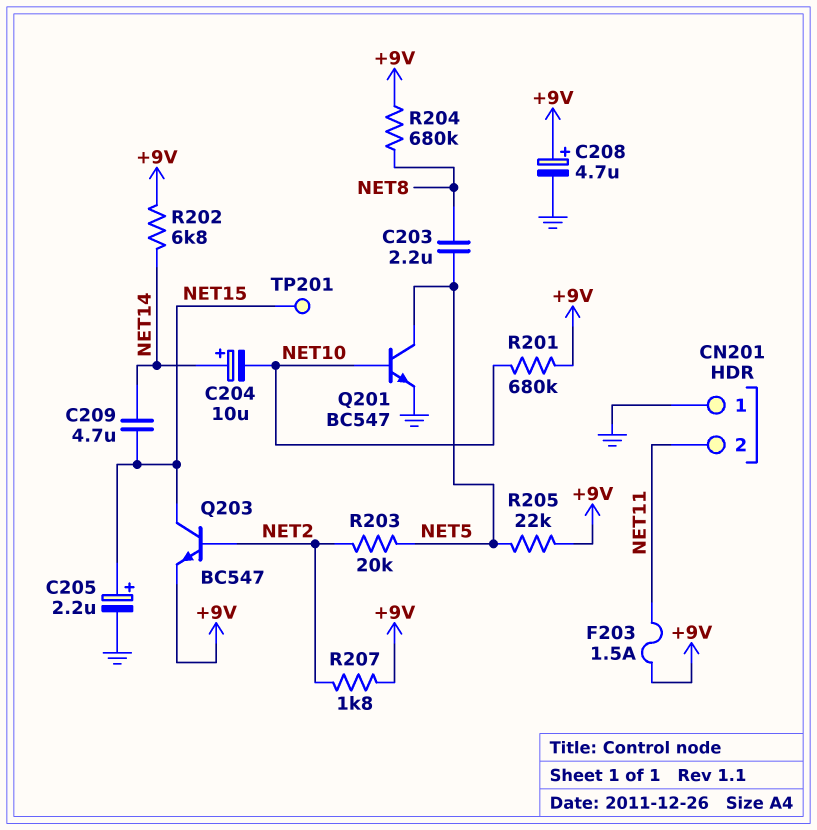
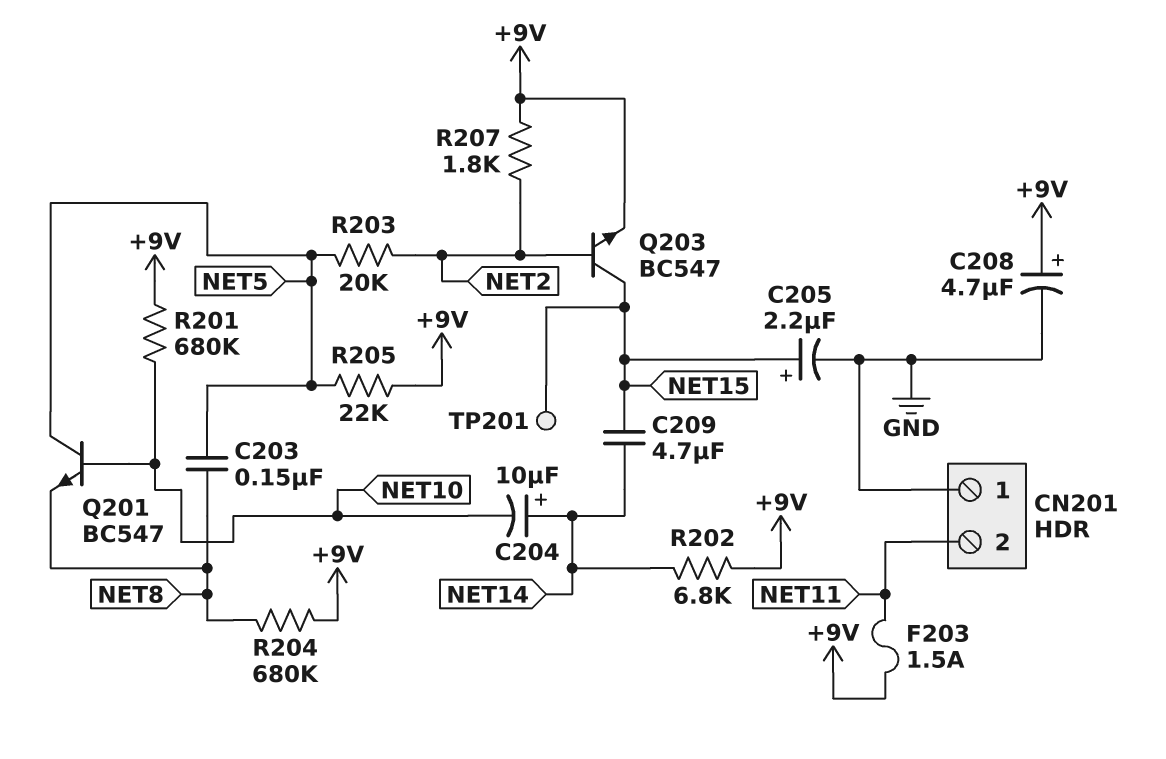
C203: 2.2uF (NET5, NET8) -> 150nF (NET5, NET8)
Q201: NPN BC547 (B NET10, C NET5, E GND) -> NPN BC547 (B NET10, C NET5, E NET8)

